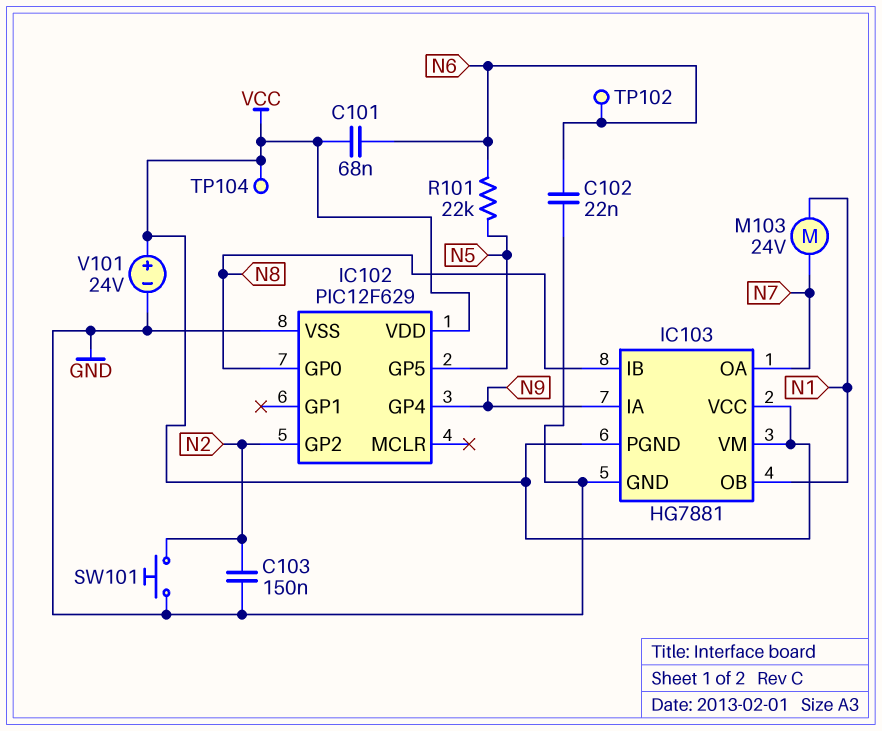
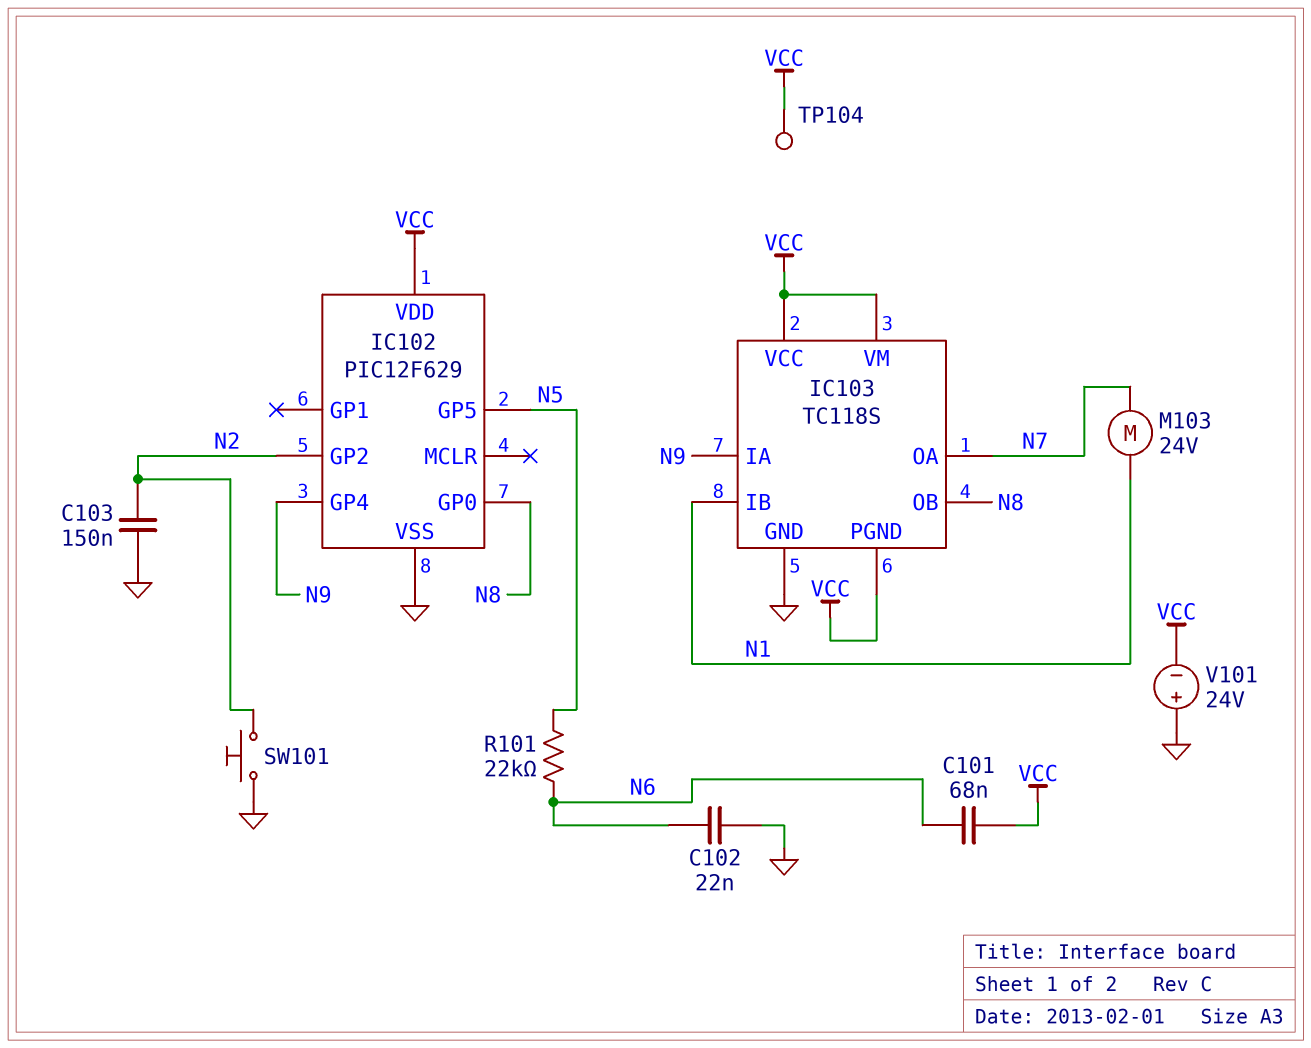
IC103: HG7881 -> TC118S
IC103 pin IB: N8 -> N1
IC103 pin OB: N1 -> N8
TP102: test point (N6) -> none
V101: 24V (plus VCC, minus GND) -> 24V (plus GND, minus VCC)

